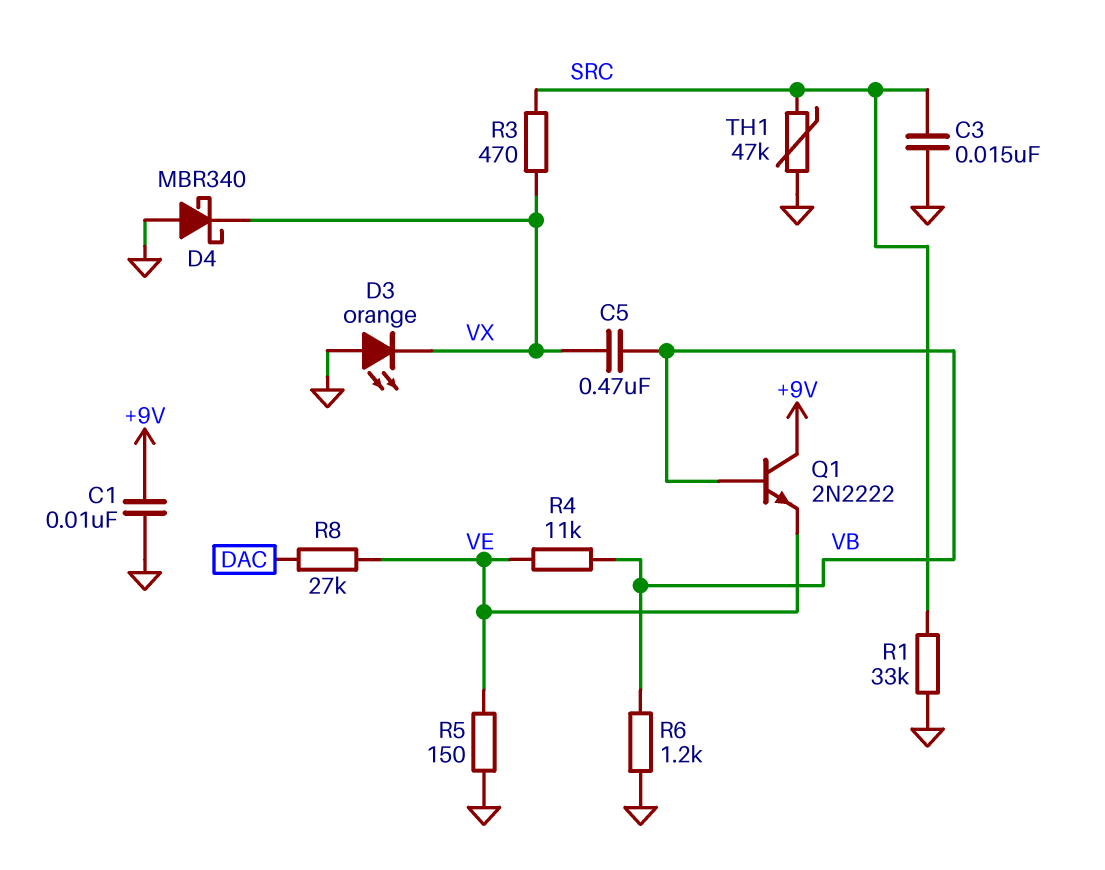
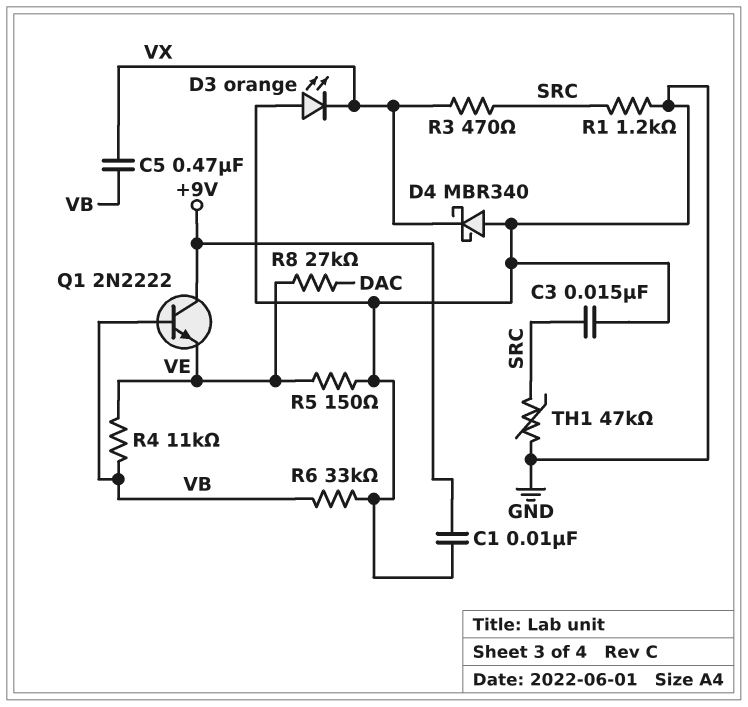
R1: 33k (GND, SRC) -> 1.2k (GND, SRC)
R6: 1.2k (GND, VB) -> 33k (GND, VB)

